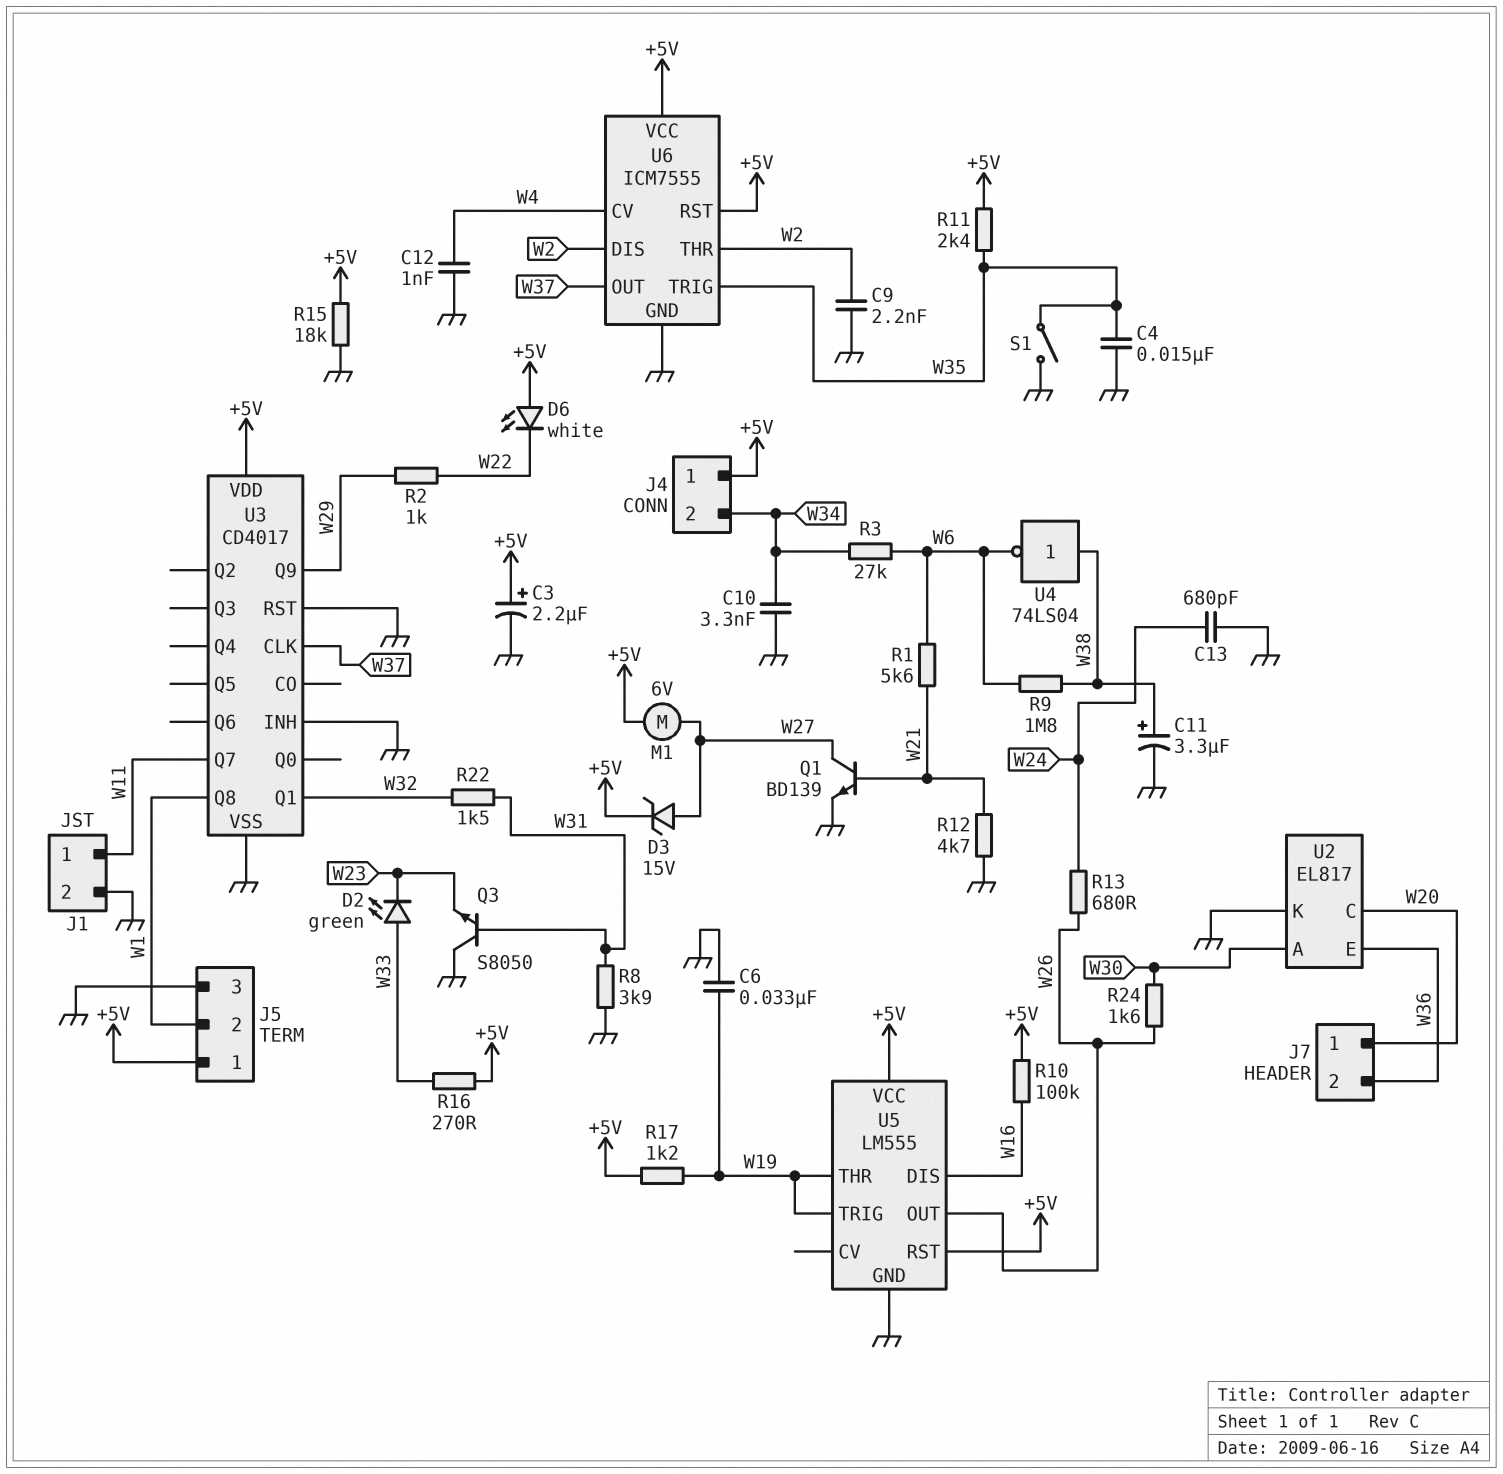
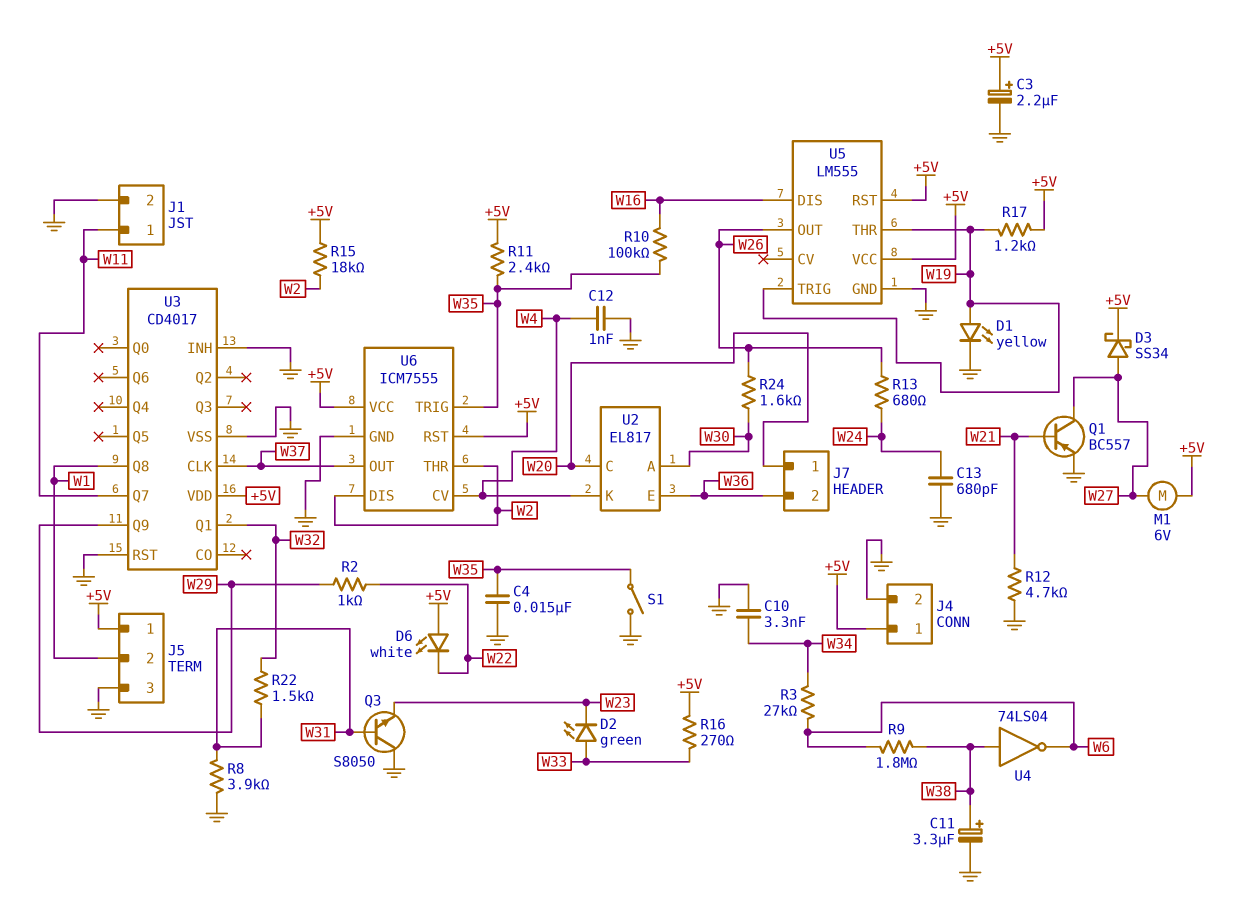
C6: 33nF (GND, W19) -> none
C9: 2.2nF (GND, W2) -> none
D1: none -> LED yellow (A W19, K GND)
D3: zener 15V (A W27, K +5V) -> schottky SS34 (A W27, K +5V)
J4 pin 2: W34 -> GND
Q1: NPN BD139 (B W21, C W27, E GND) -> PNP BC557 (B W21, C W27, E GND)
R1: 5.6k (W6, W21) -> none
R10: 100k (+5V, W16) -> 100k (W16, W35)
R15: 18k (+5V, GND) -> 18k (+5V, W2)
U2 pin K: GND -> W4

